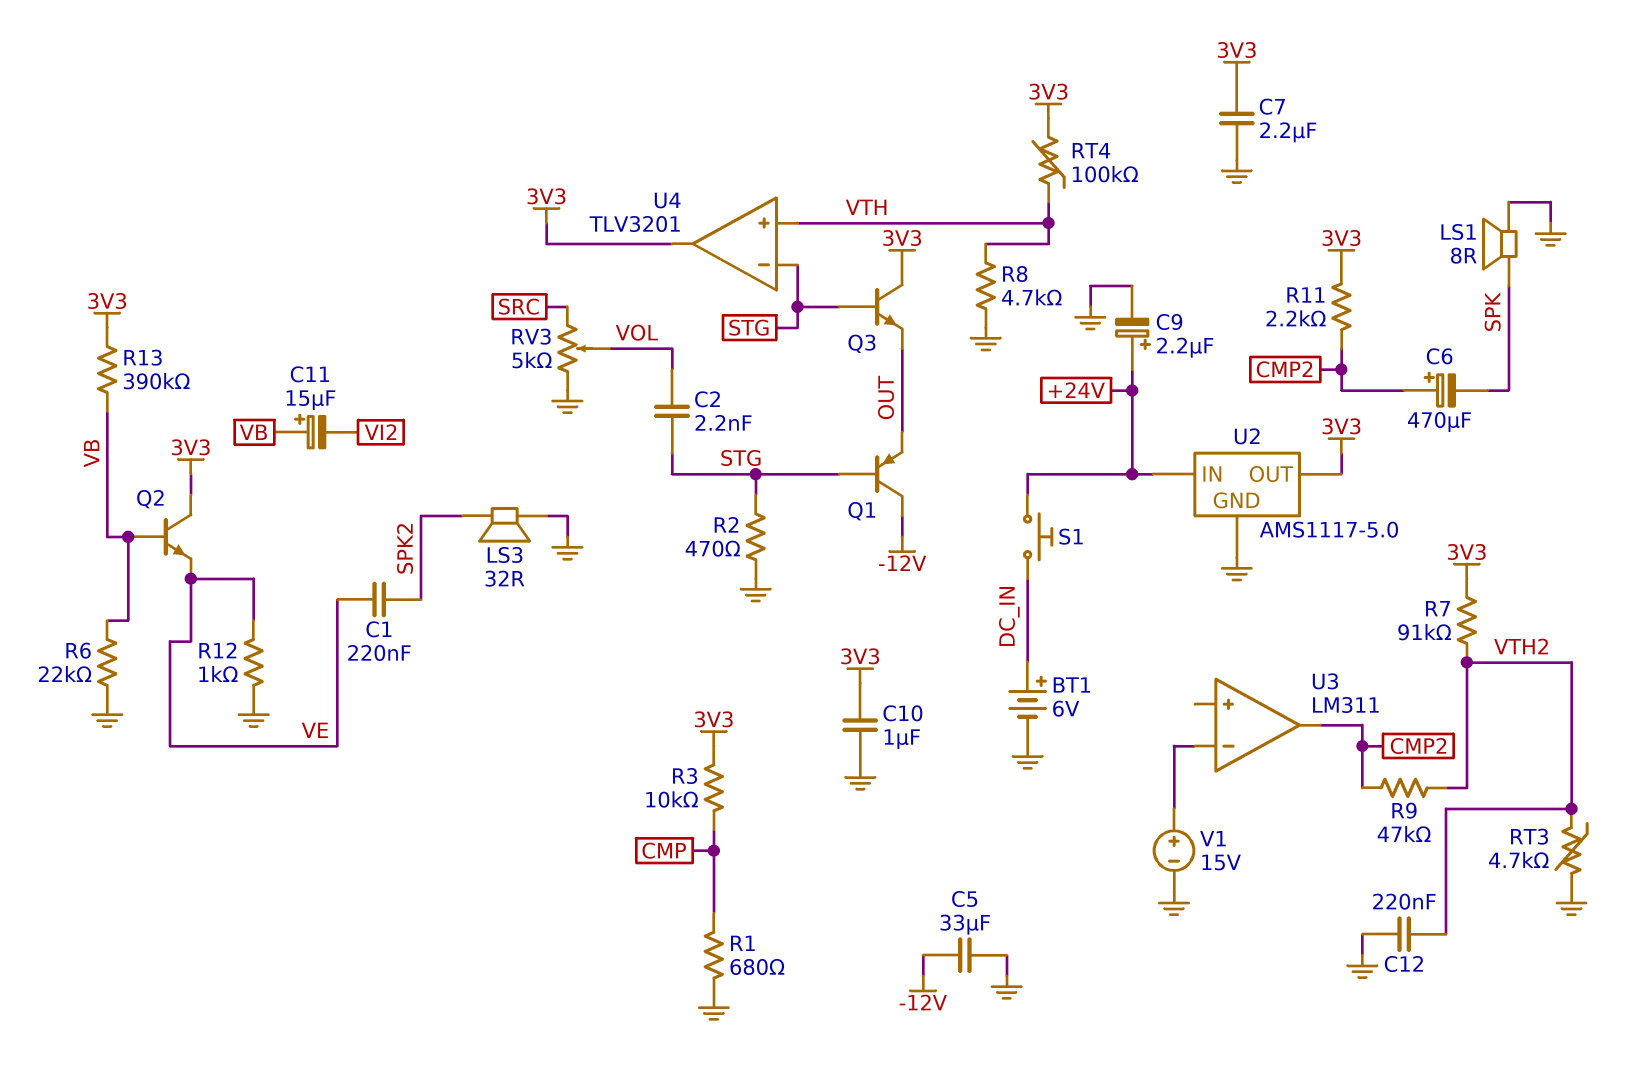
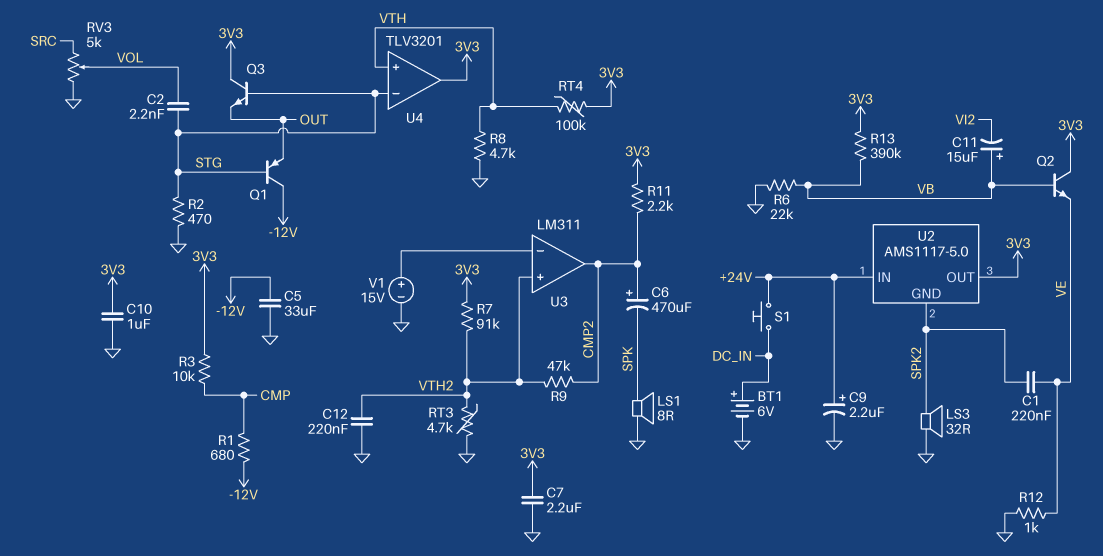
R1: 680 (CMP, GND) -> 680 (-12V, CMP)
U2 pin GND: GND -> SPK2
U3 pin in+: none -> VTH2

